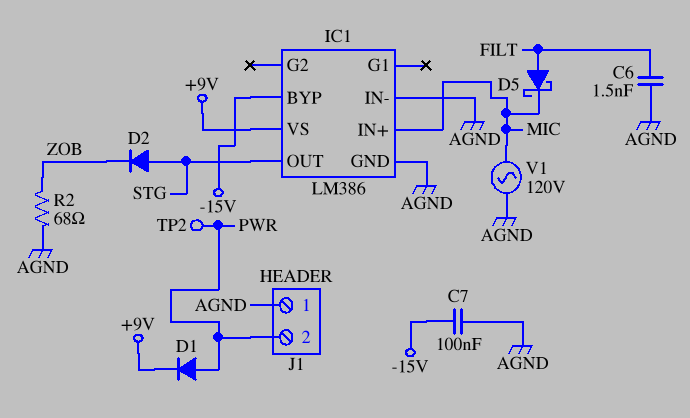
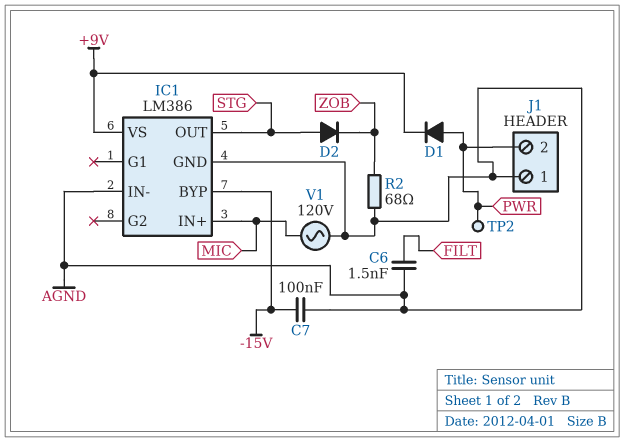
D5: schottky (A FILT, K MIC) -> none

